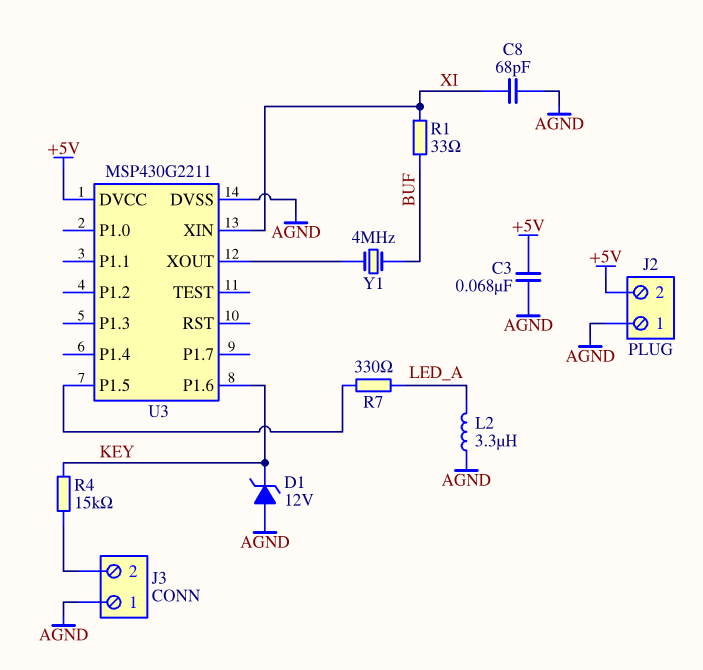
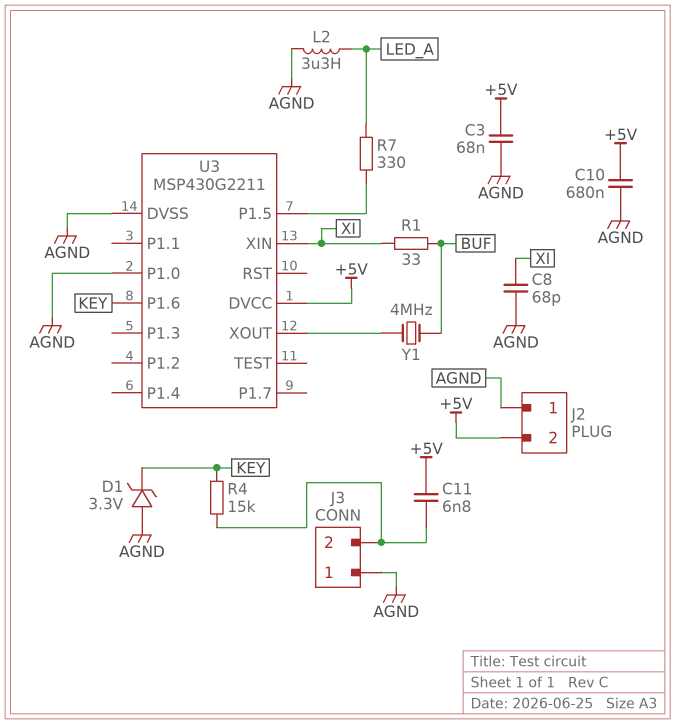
C10: none -> 680nF (+5V, AGND)
C11: none -> 6.8nF (+5V, J3/2)
D1: zener 12V (A AGND, K KEY) -> zener 3.3V (A AGND, K KEY)
U3 pin P1.0: none -> AGND

